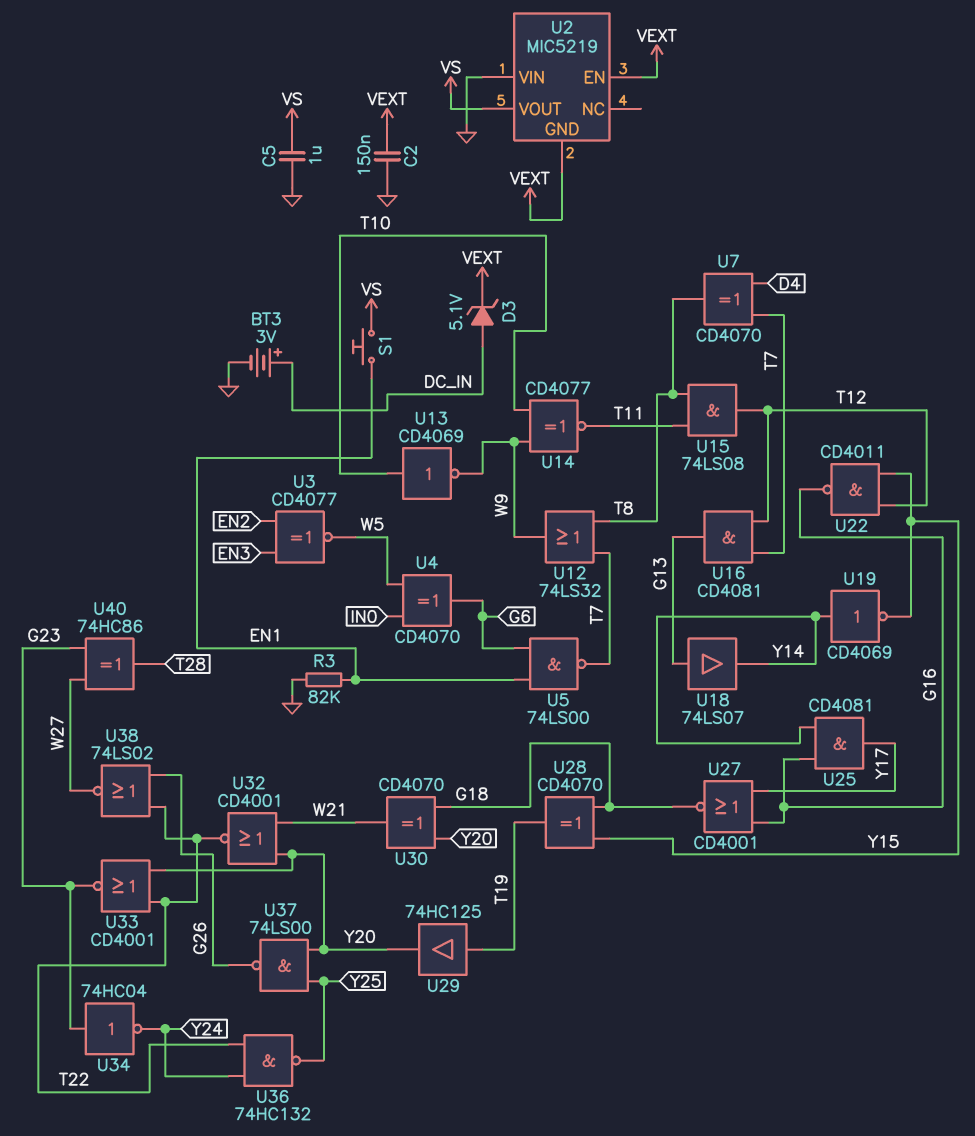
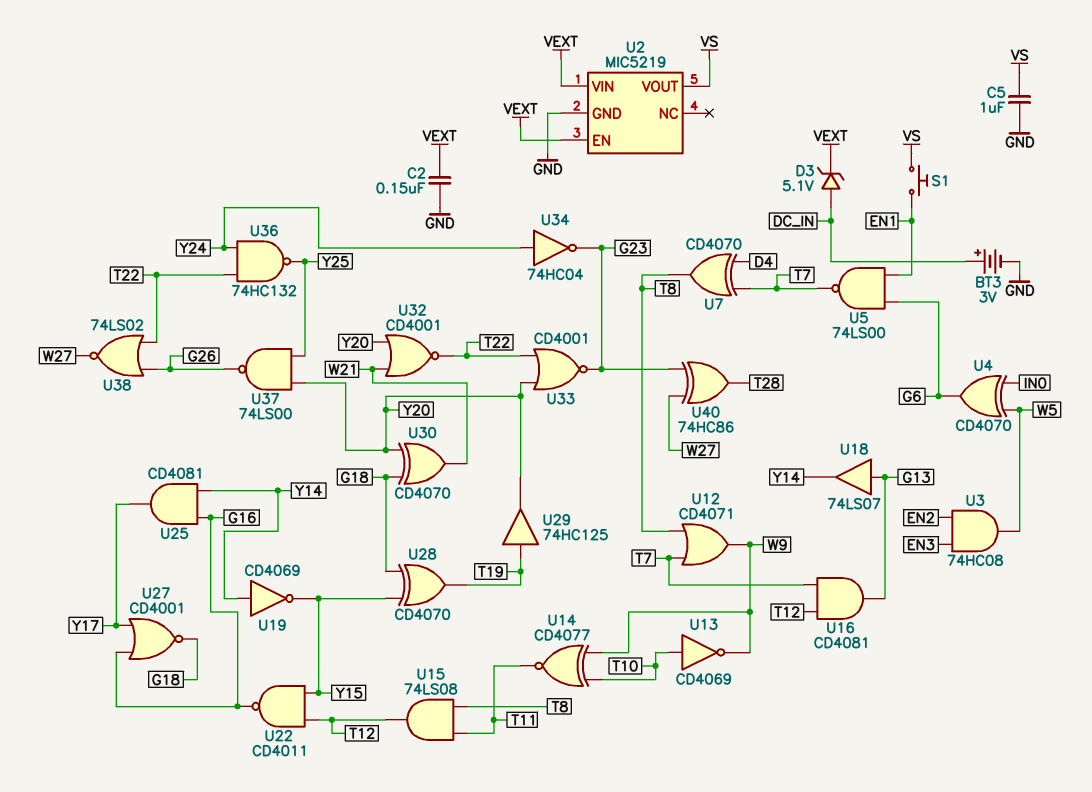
R3: 82k (EN1, GND) -> none
U2 pin GND: VEXT -> GND
U2 pin VIN: GND -> VEXT
U3: XNOR CD4077 (in EN2, in EN3, out W5) -> AND 74HC08 (in EN2, in EN3, out W5)
U12: OR 74LS32 (in T7, in T8, out W9) -> OR CD4071 (in T7, in T8, out W9)
U34: NOT 74HC04 (in G23, out Y24) -> NOT 74HC04 (in Y24, out G23)

